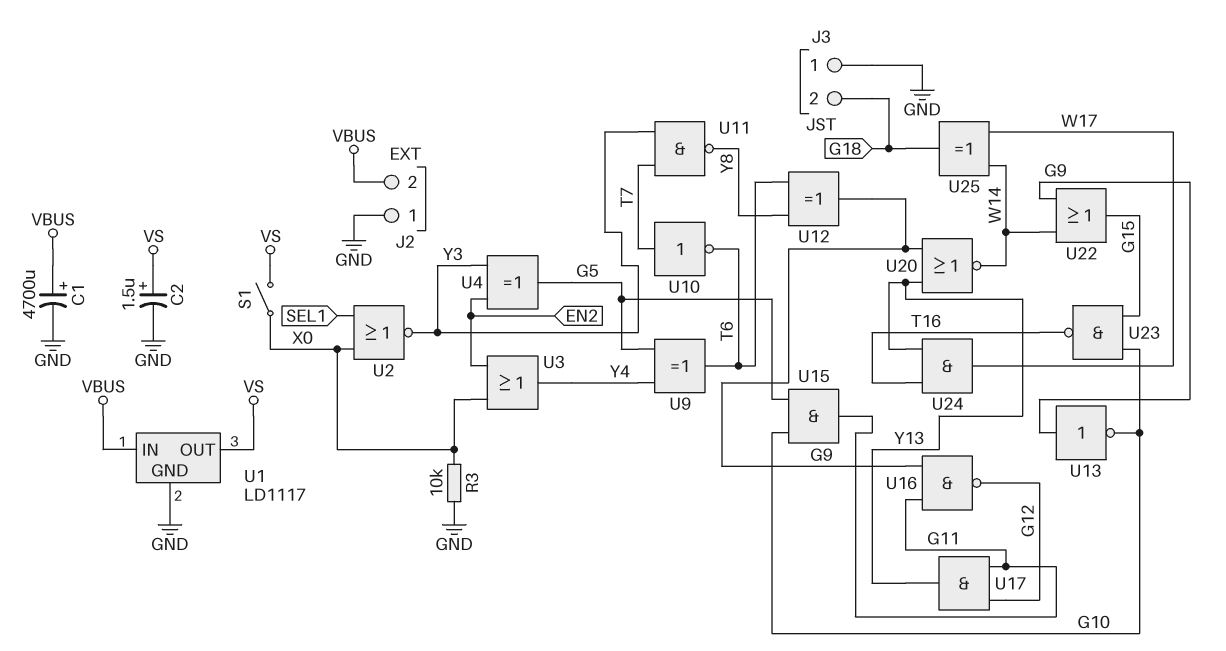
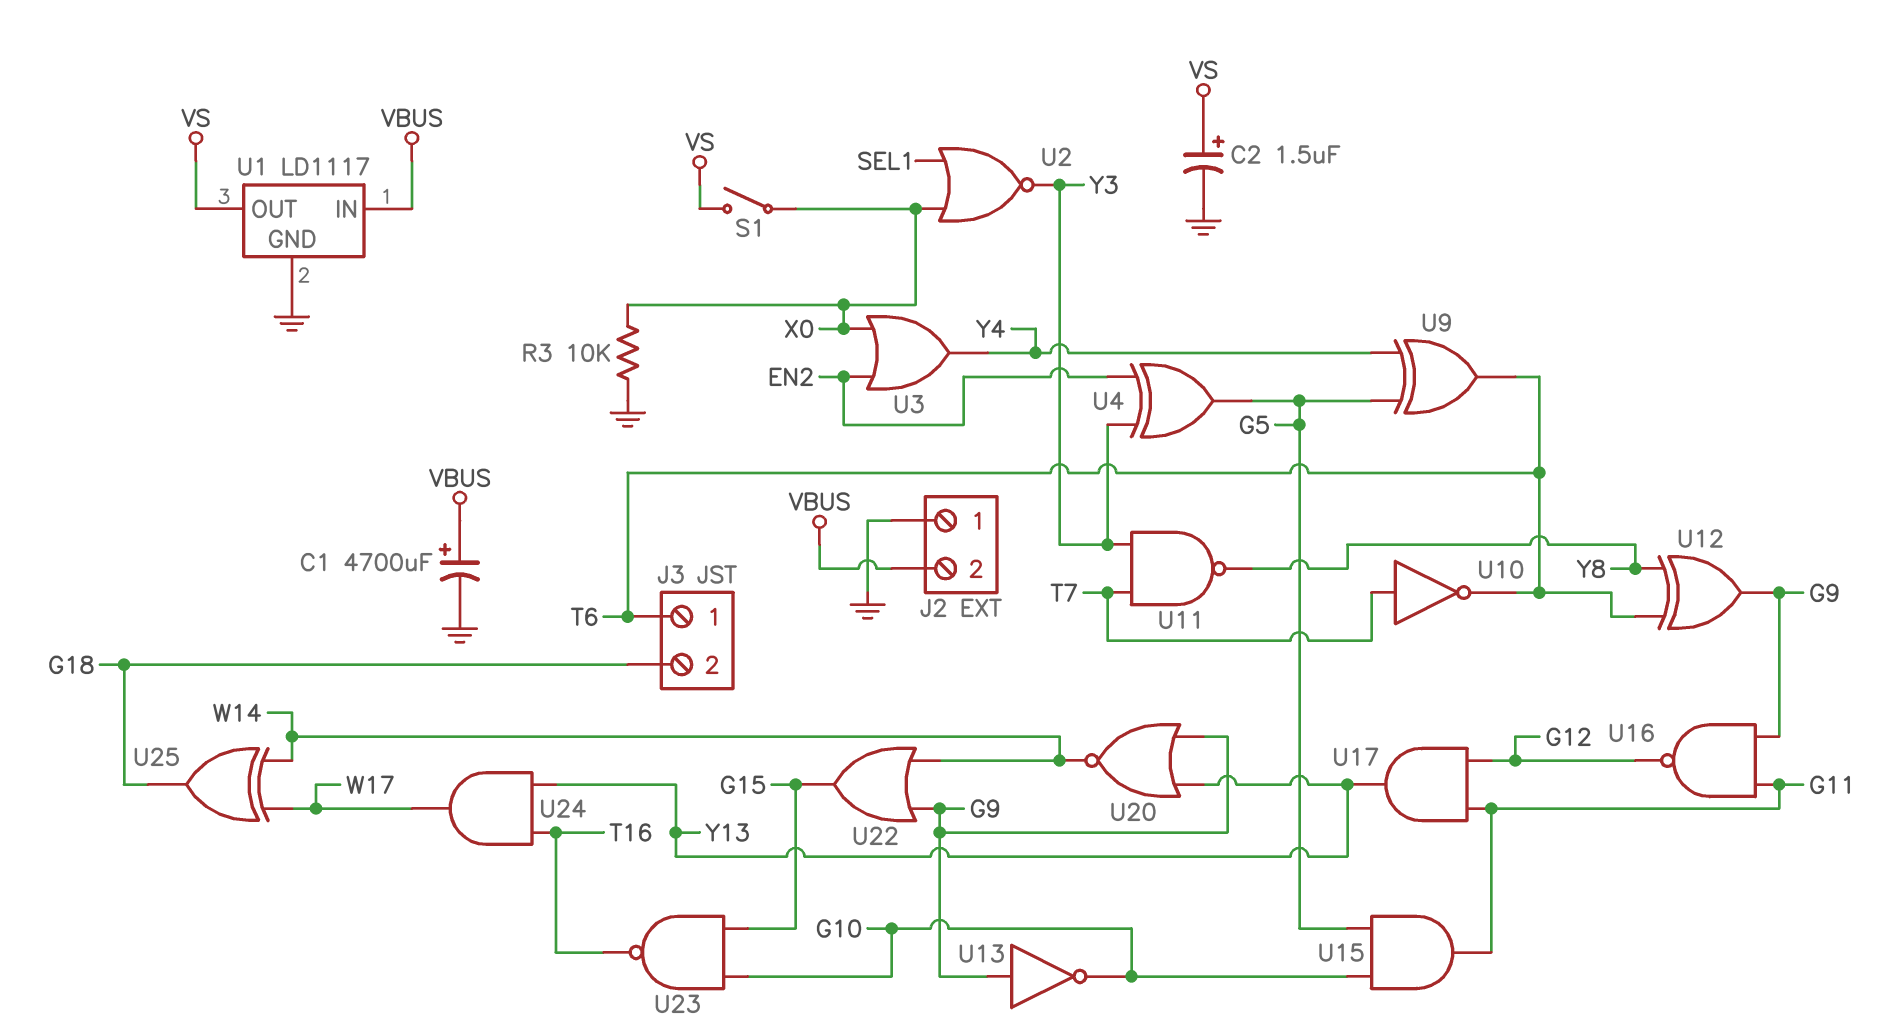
J3 pin 1: GND -> T6

